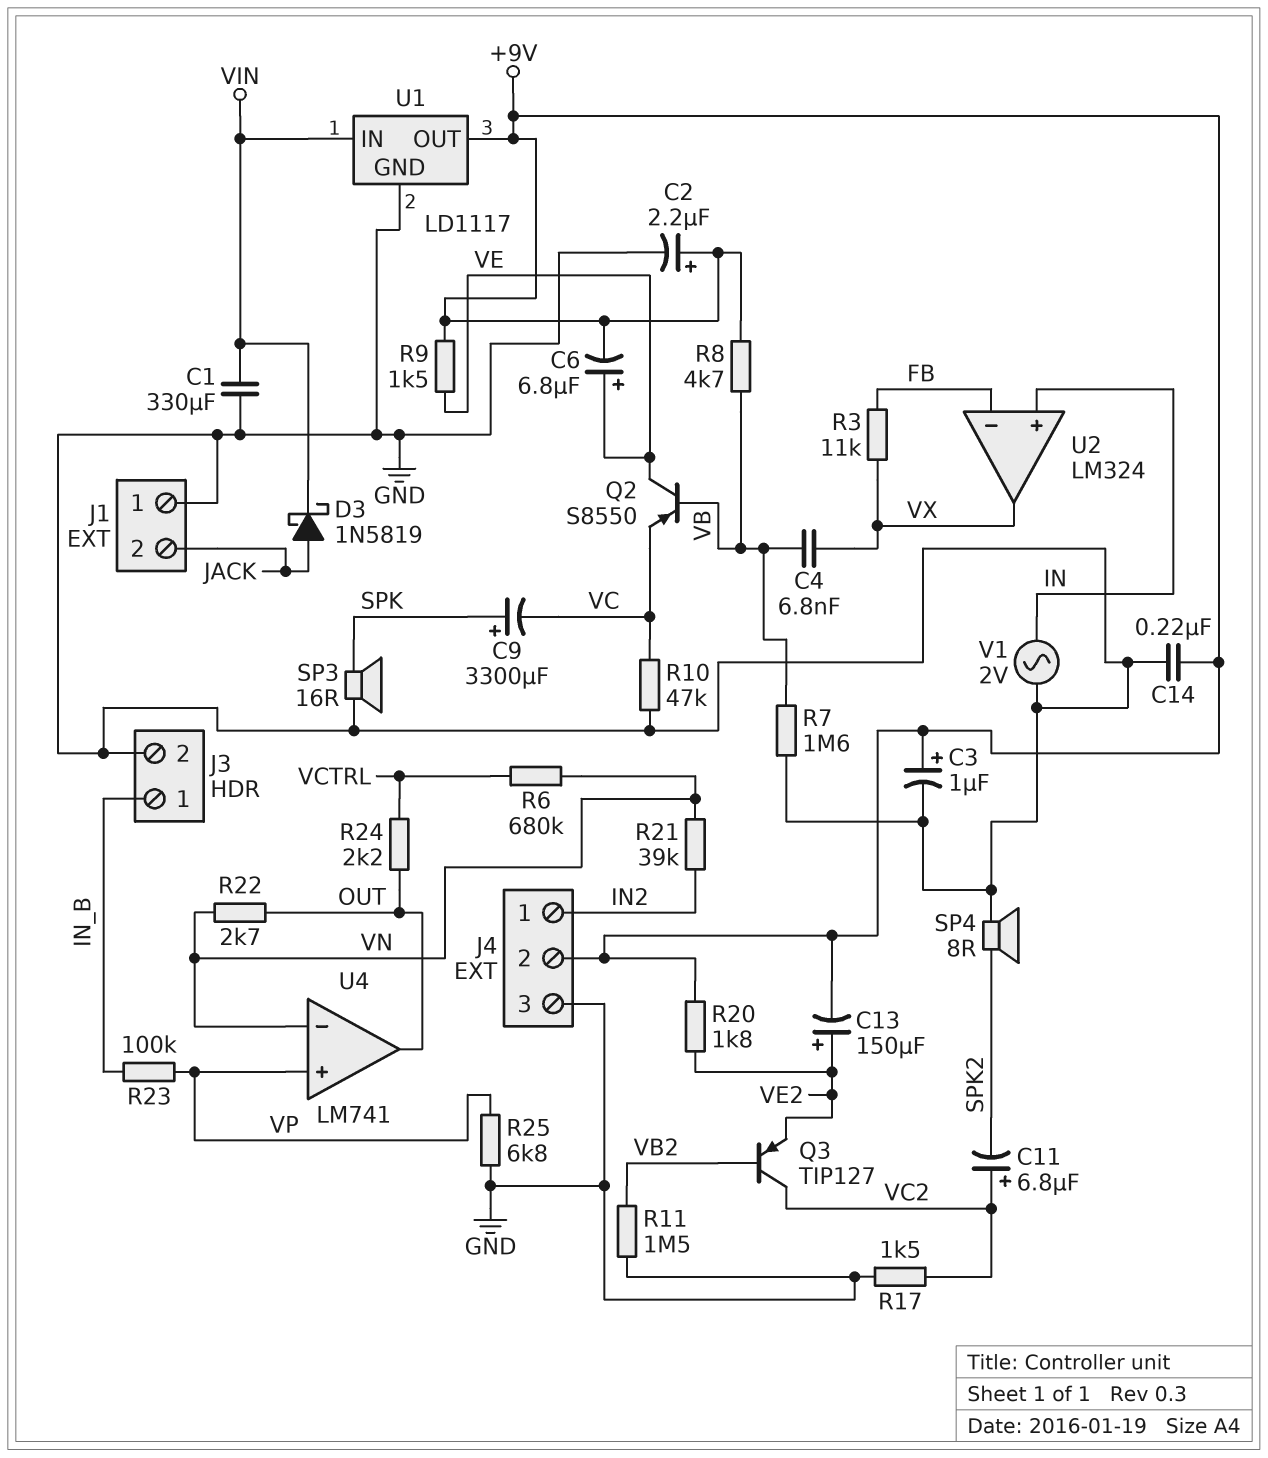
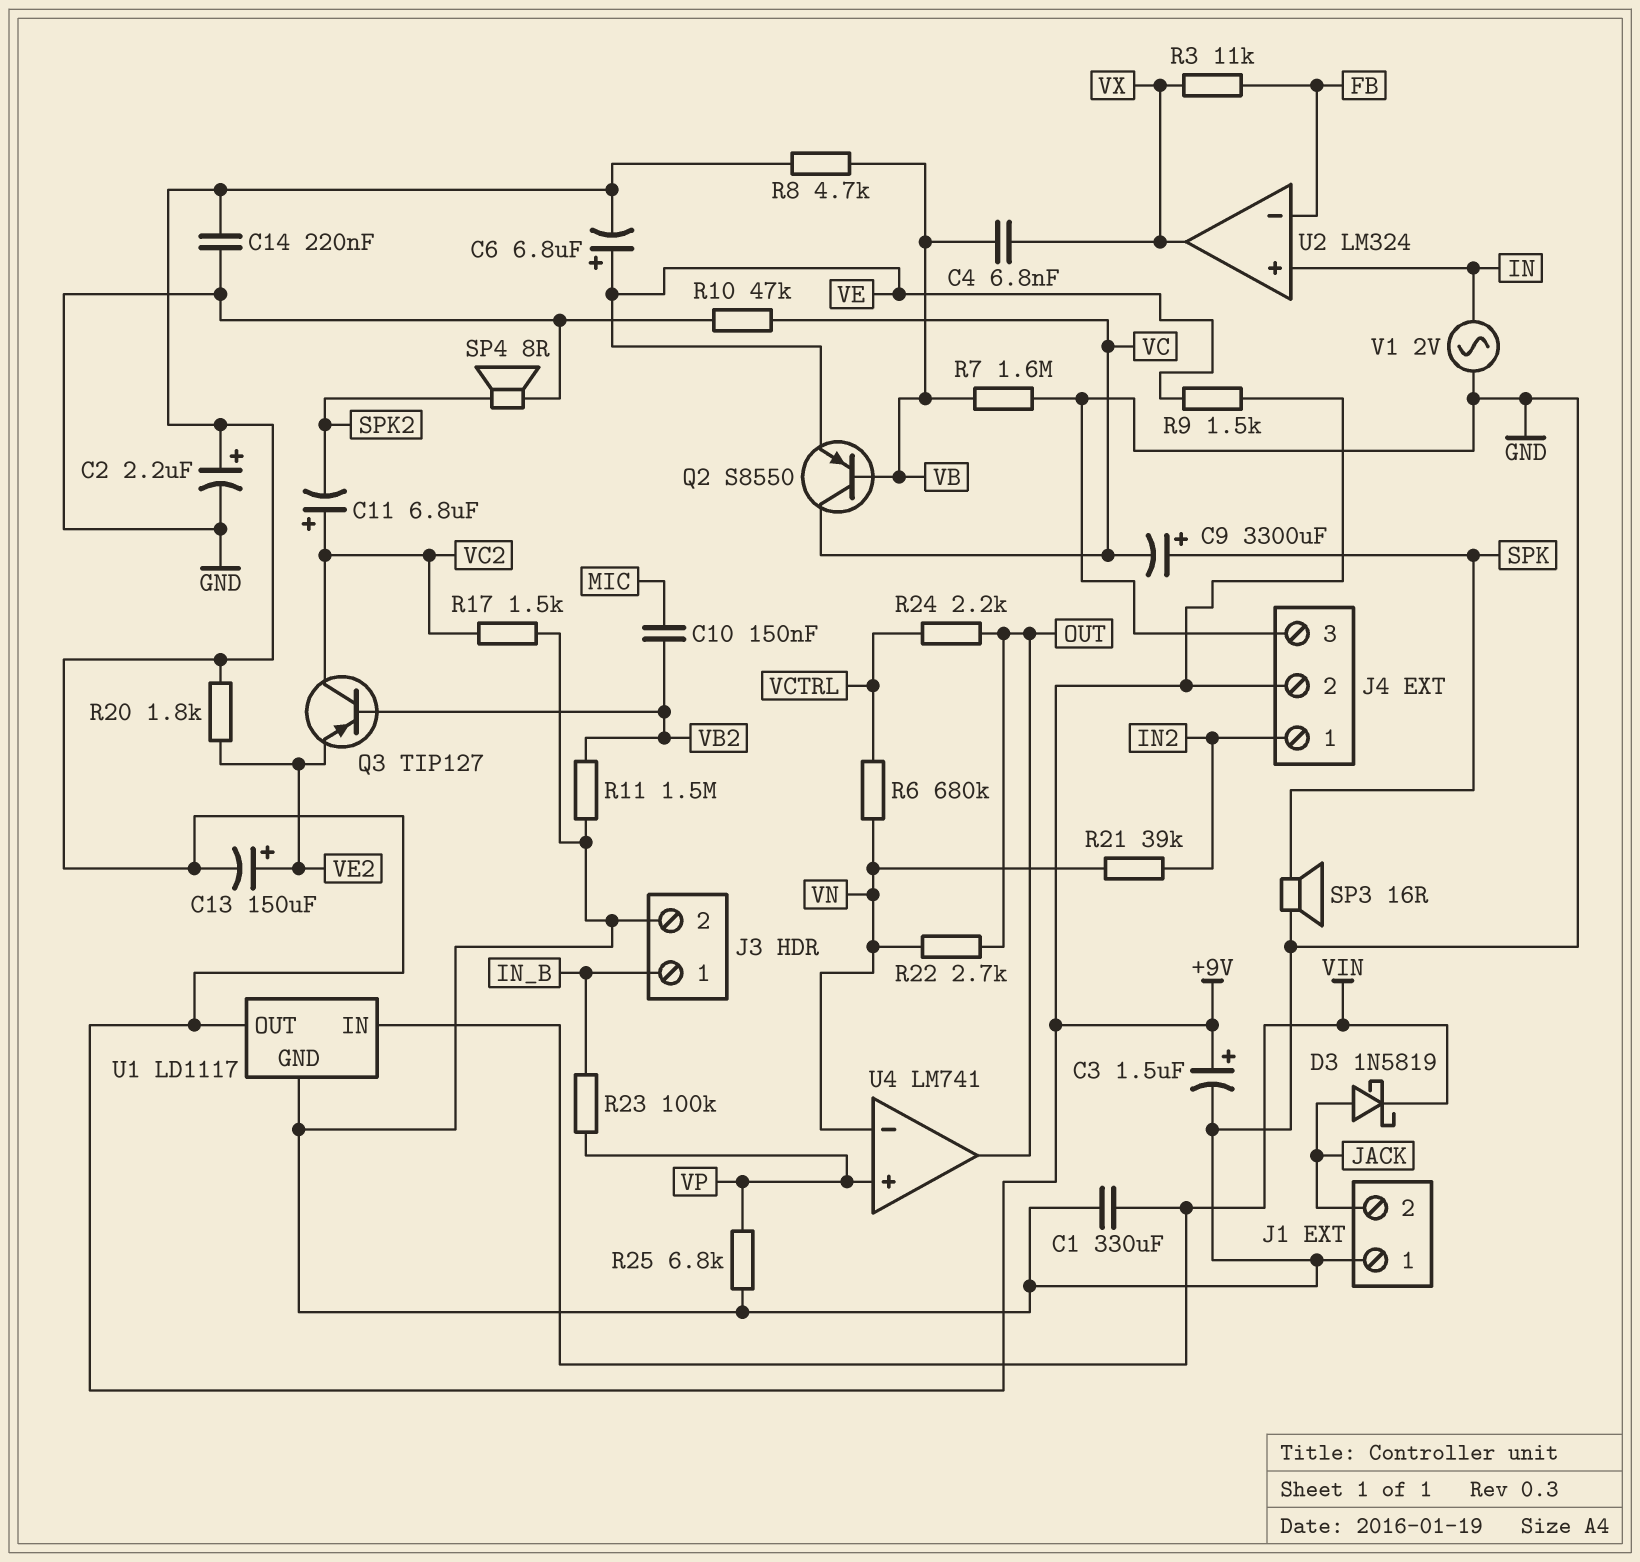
C3: 1uF (plus +9V, minus GND) -> 1.5uF (plus +9V, minus GND)
C10: none -> 150nF (MIC, VB2)
Q2: PNP S8550 (B VB, C VE, E VC) -> PNP S8550 (B VB, C VC, E VE)

